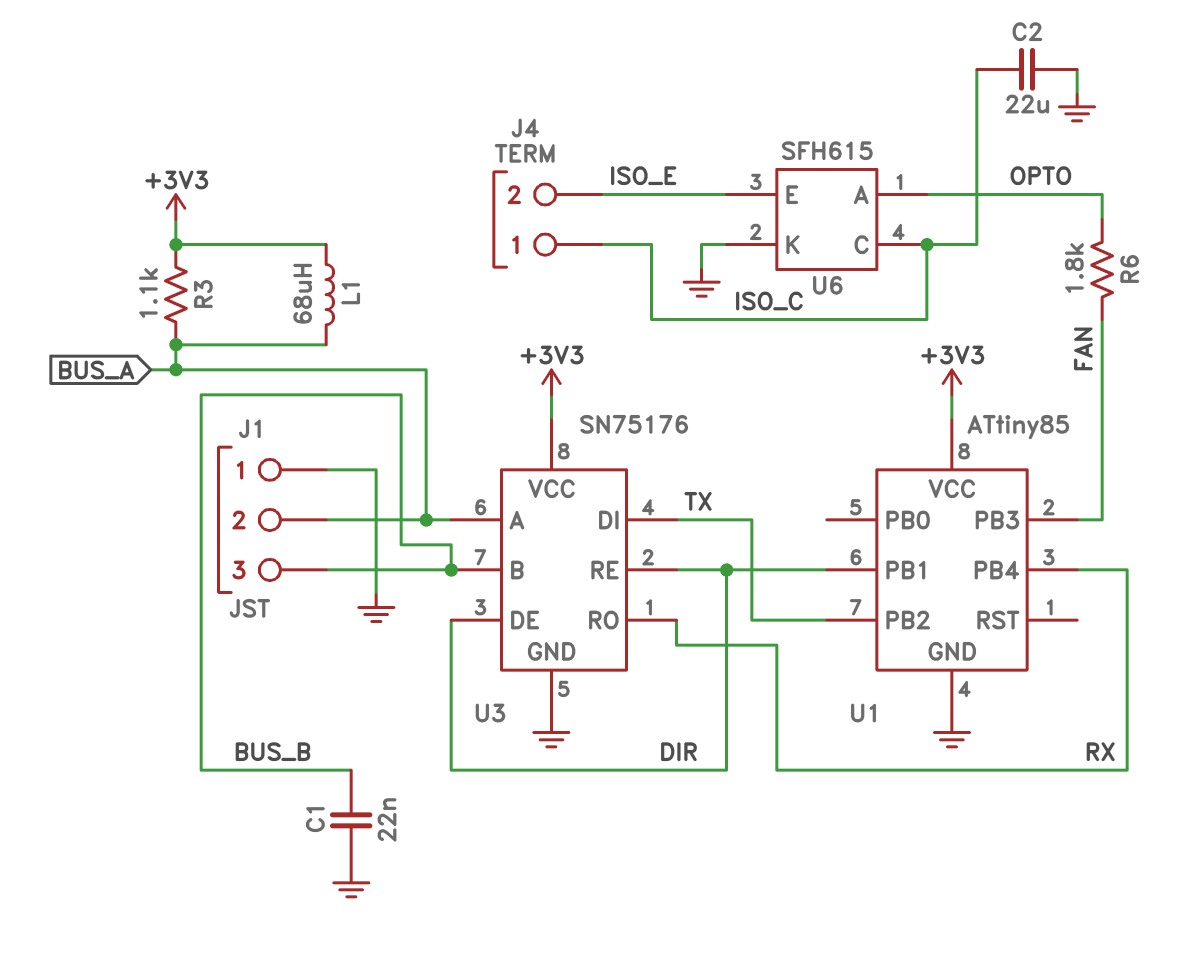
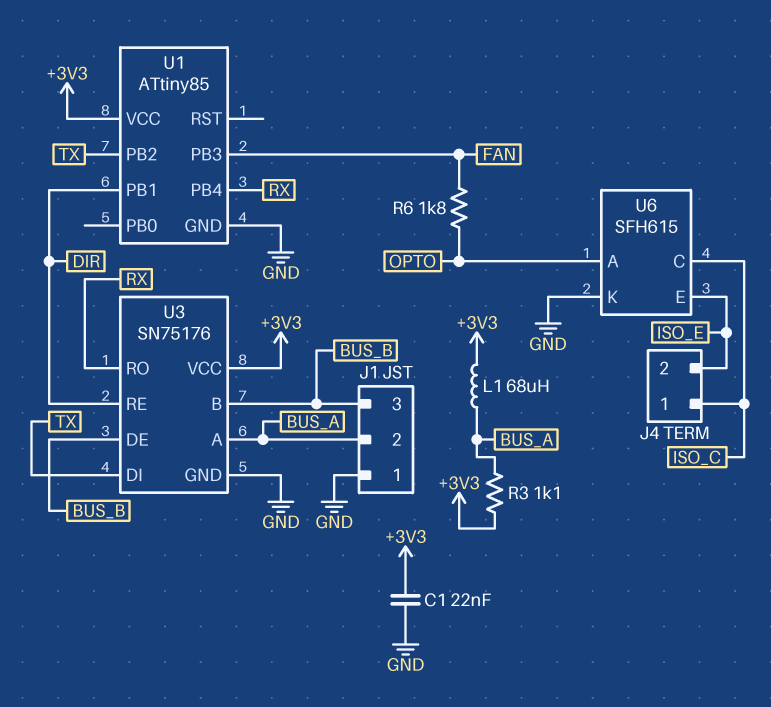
C1: 22nF (BUS_B, GND) -> 22nF (+3V3, GND)
C2: 22uF (GND, ISO_C) -> none
U3 pin DE: DIR -> BUS_B

